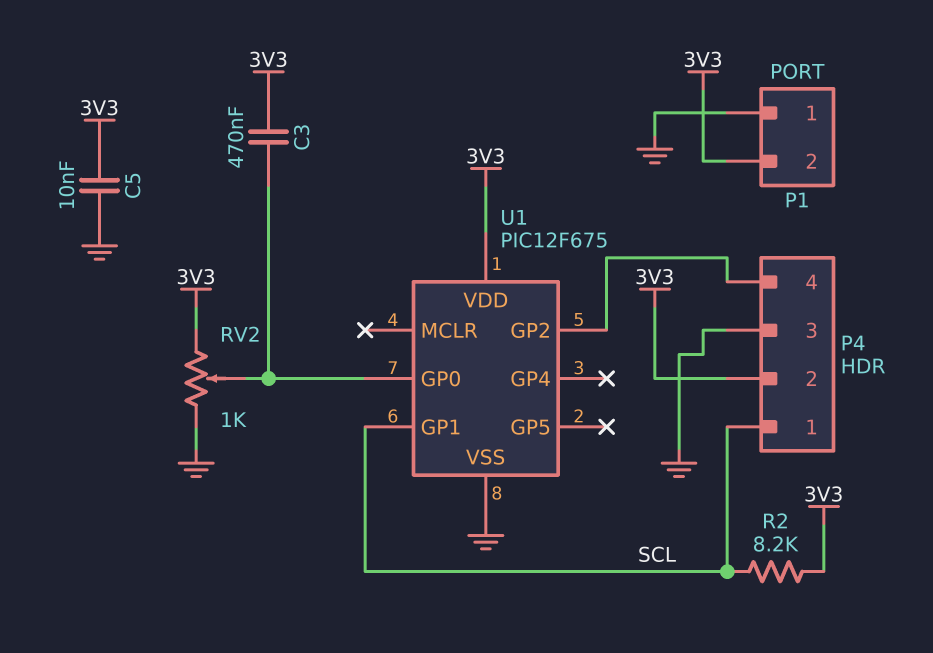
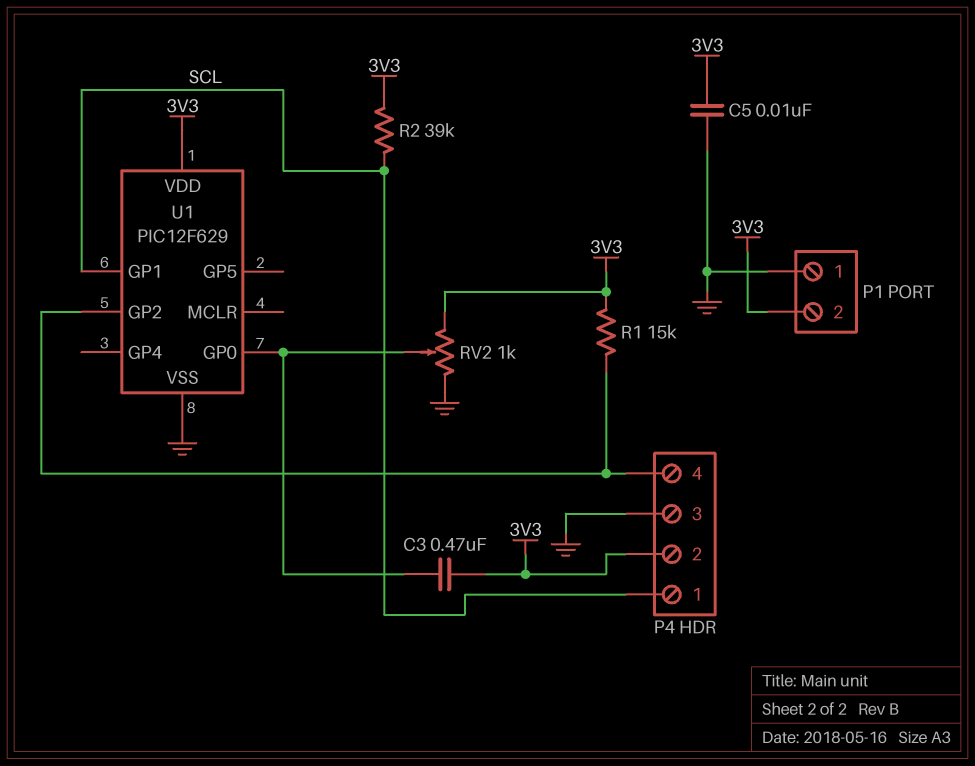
R1: none -> 15k (3V3, P4/4)
R2: 8.2k (3V3, SCL) -> 39k (3V3, SCL)
U1: PIC12F675 -> PIC12F629

